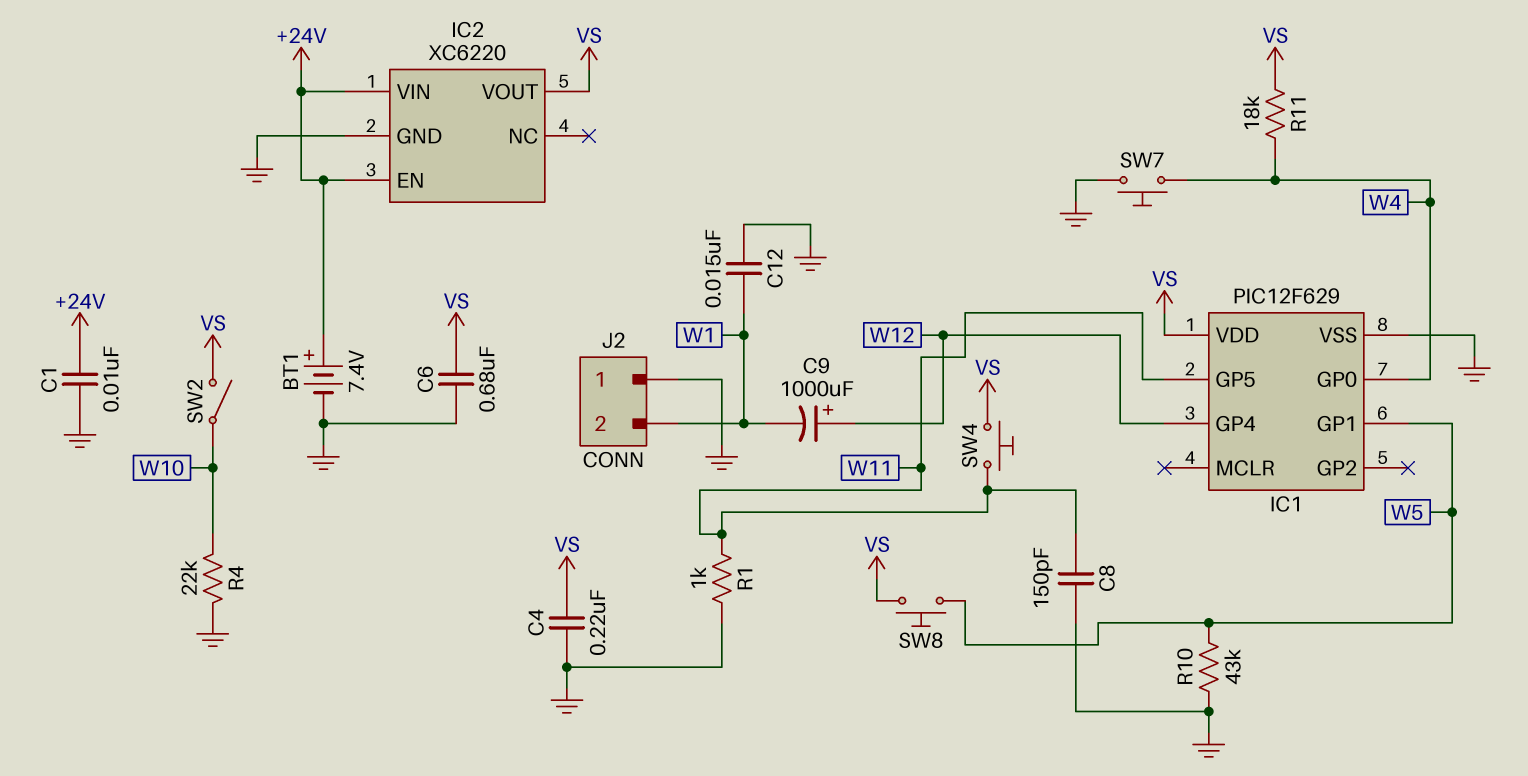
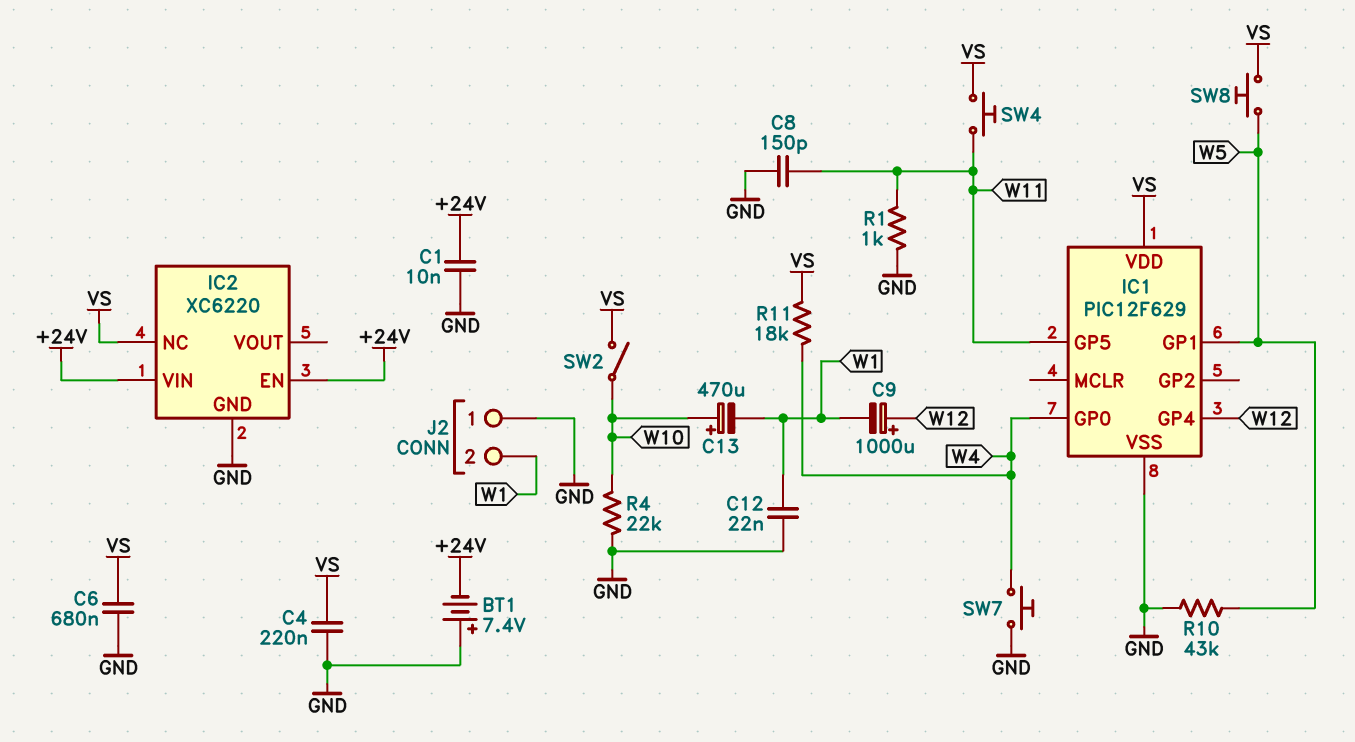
BT1: 7.4V (plus +24V, minus GND) -> 7.4V (plus GND, minus +24V)
C12: 15nF (GND, W1) -> 22nF (GND, W1)
C13: none -> 470uF (plus W10, minus W1)
IC2 pin NC: none -> VS
IC2 pin VOUT: VS -> none

